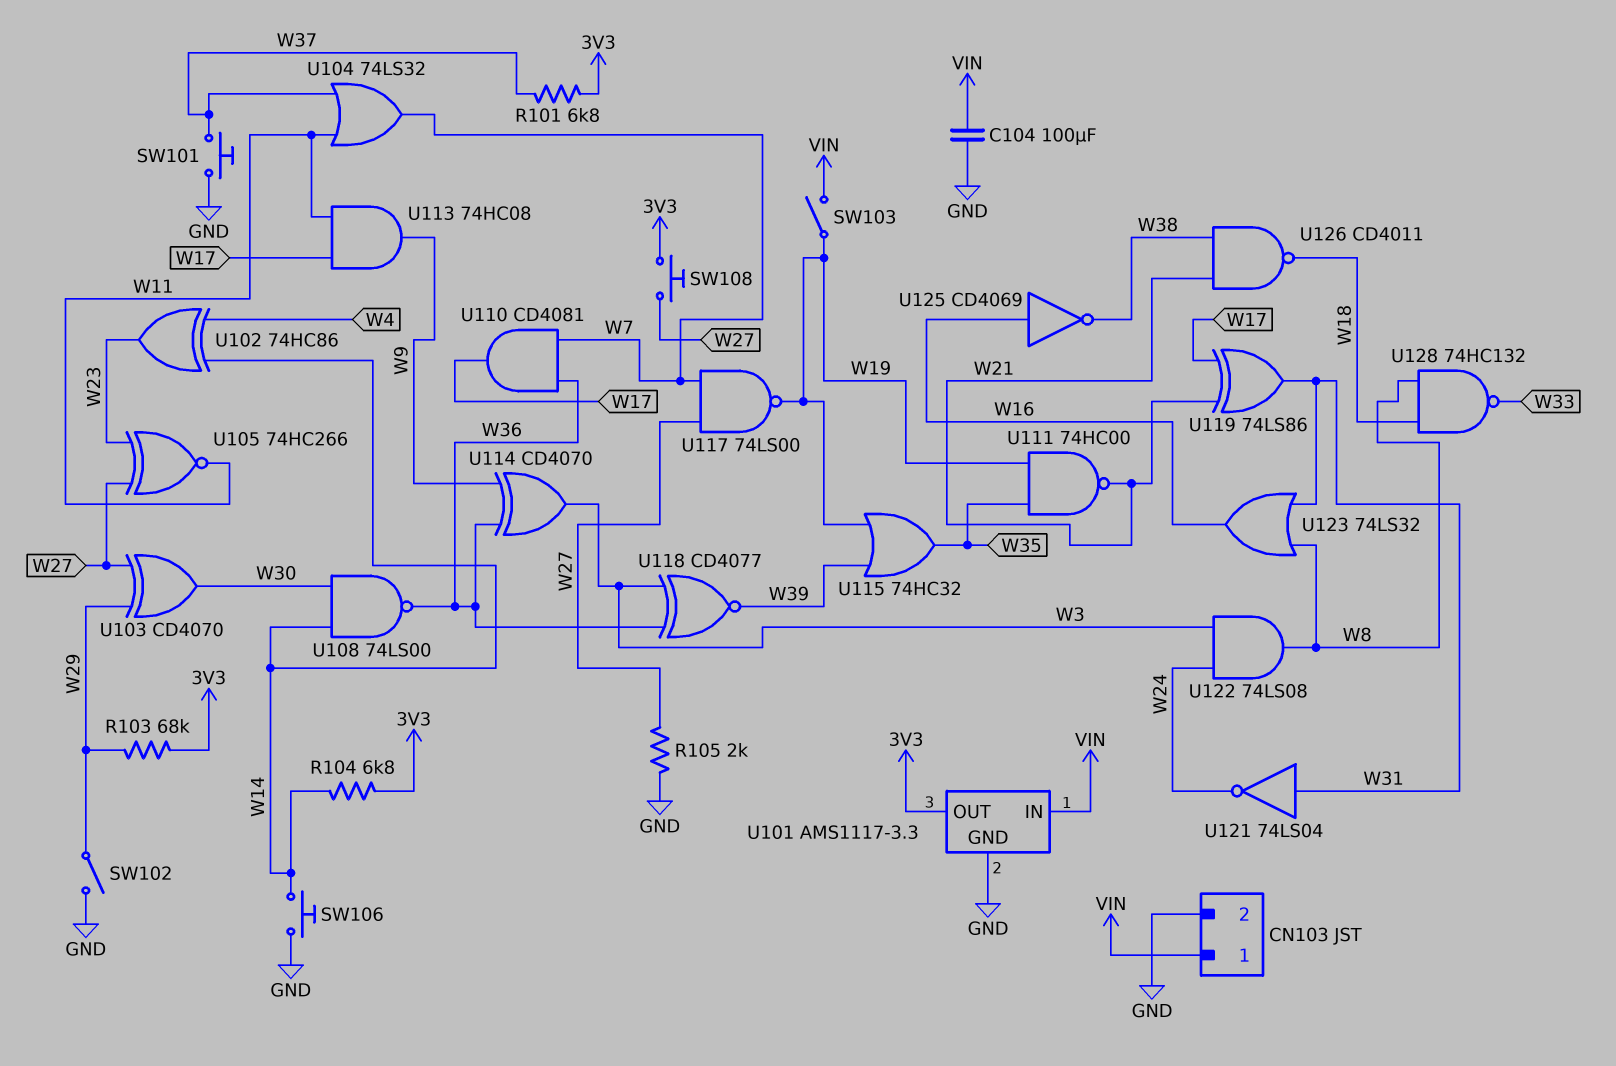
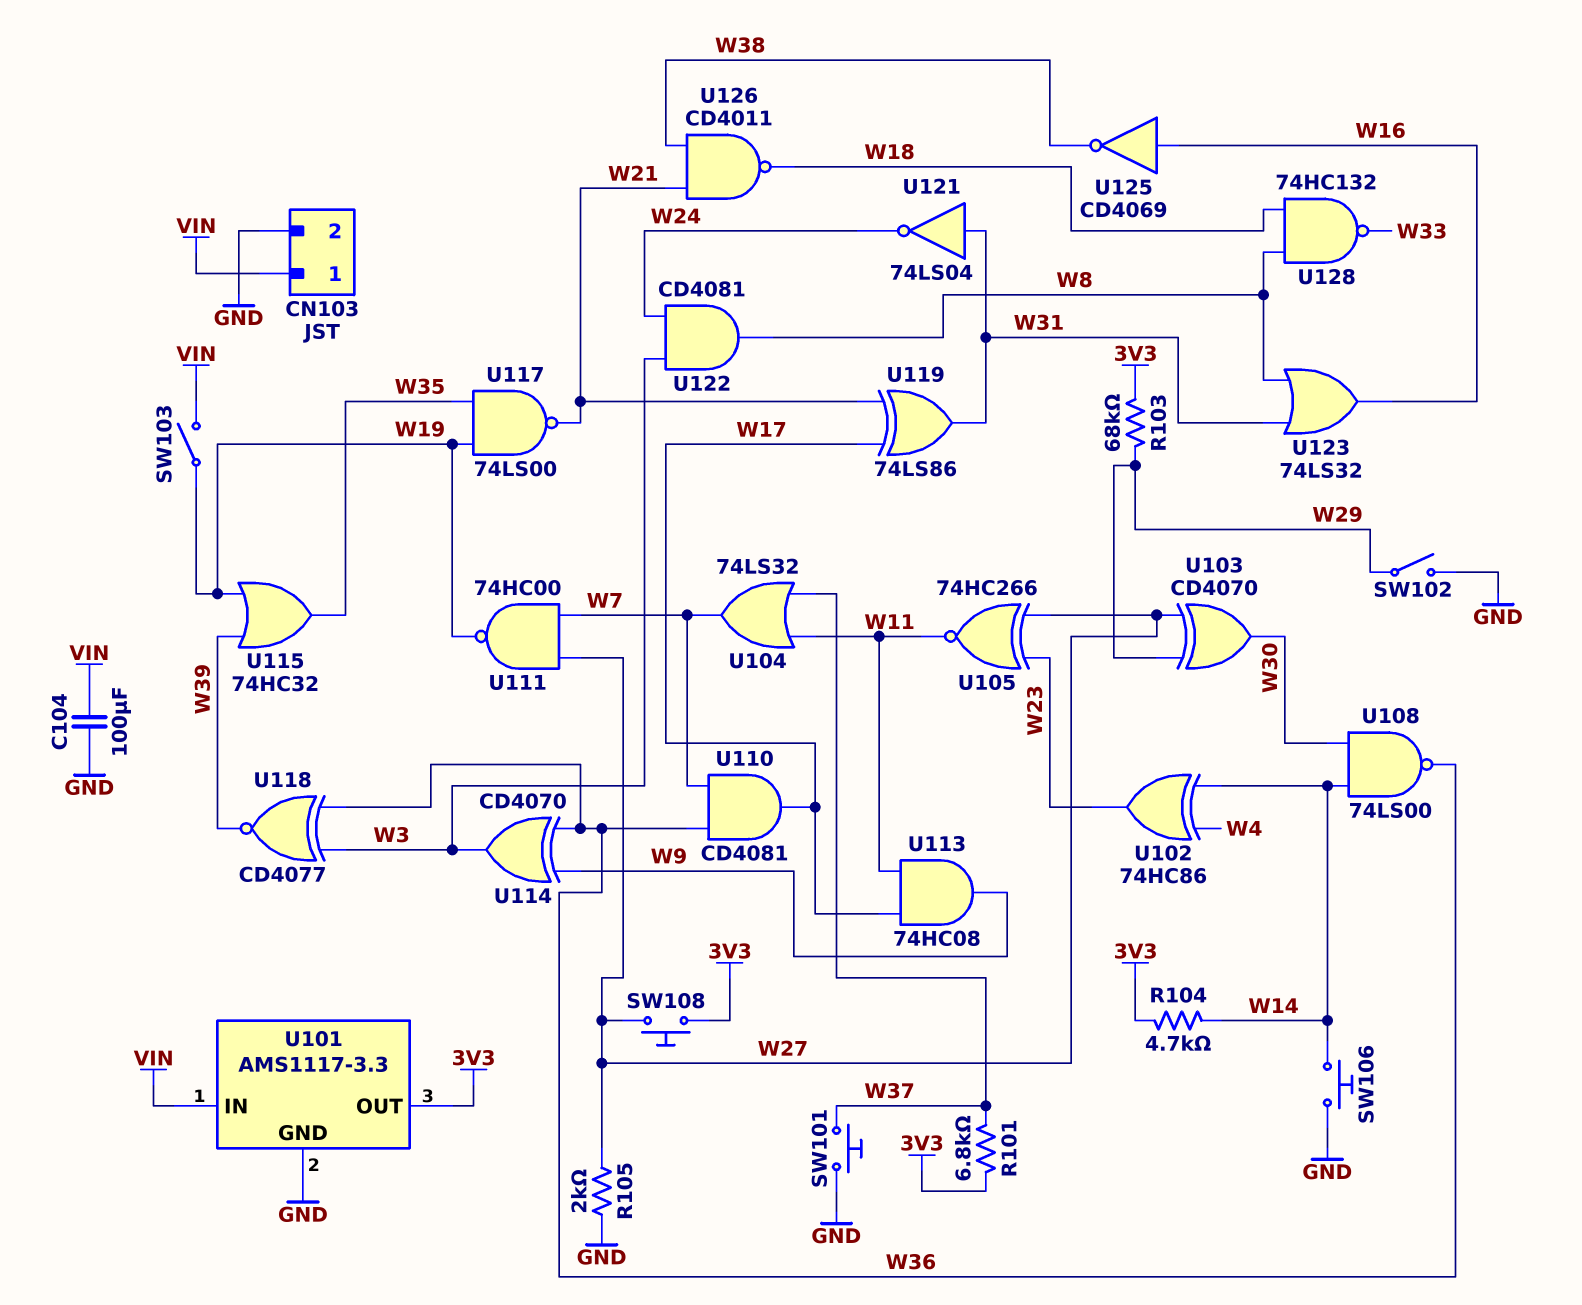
R104: 6.8k (3V3, W14) -> 4.7k (3V3, W14)
U111: NAND 74HC00 (in W19, in W35, out W21) -> NAND 74HC00 (in W7, in W27, out W19)
U117: NAND 74LS00 (in W7, in W27, out W19) -> NAND 74LS00 (in W19, in W35, out W21)
U122: AND 74LS08 (in W3, in W24, out W8) -> AND CD4081 (in W3, in W24, out W8)

